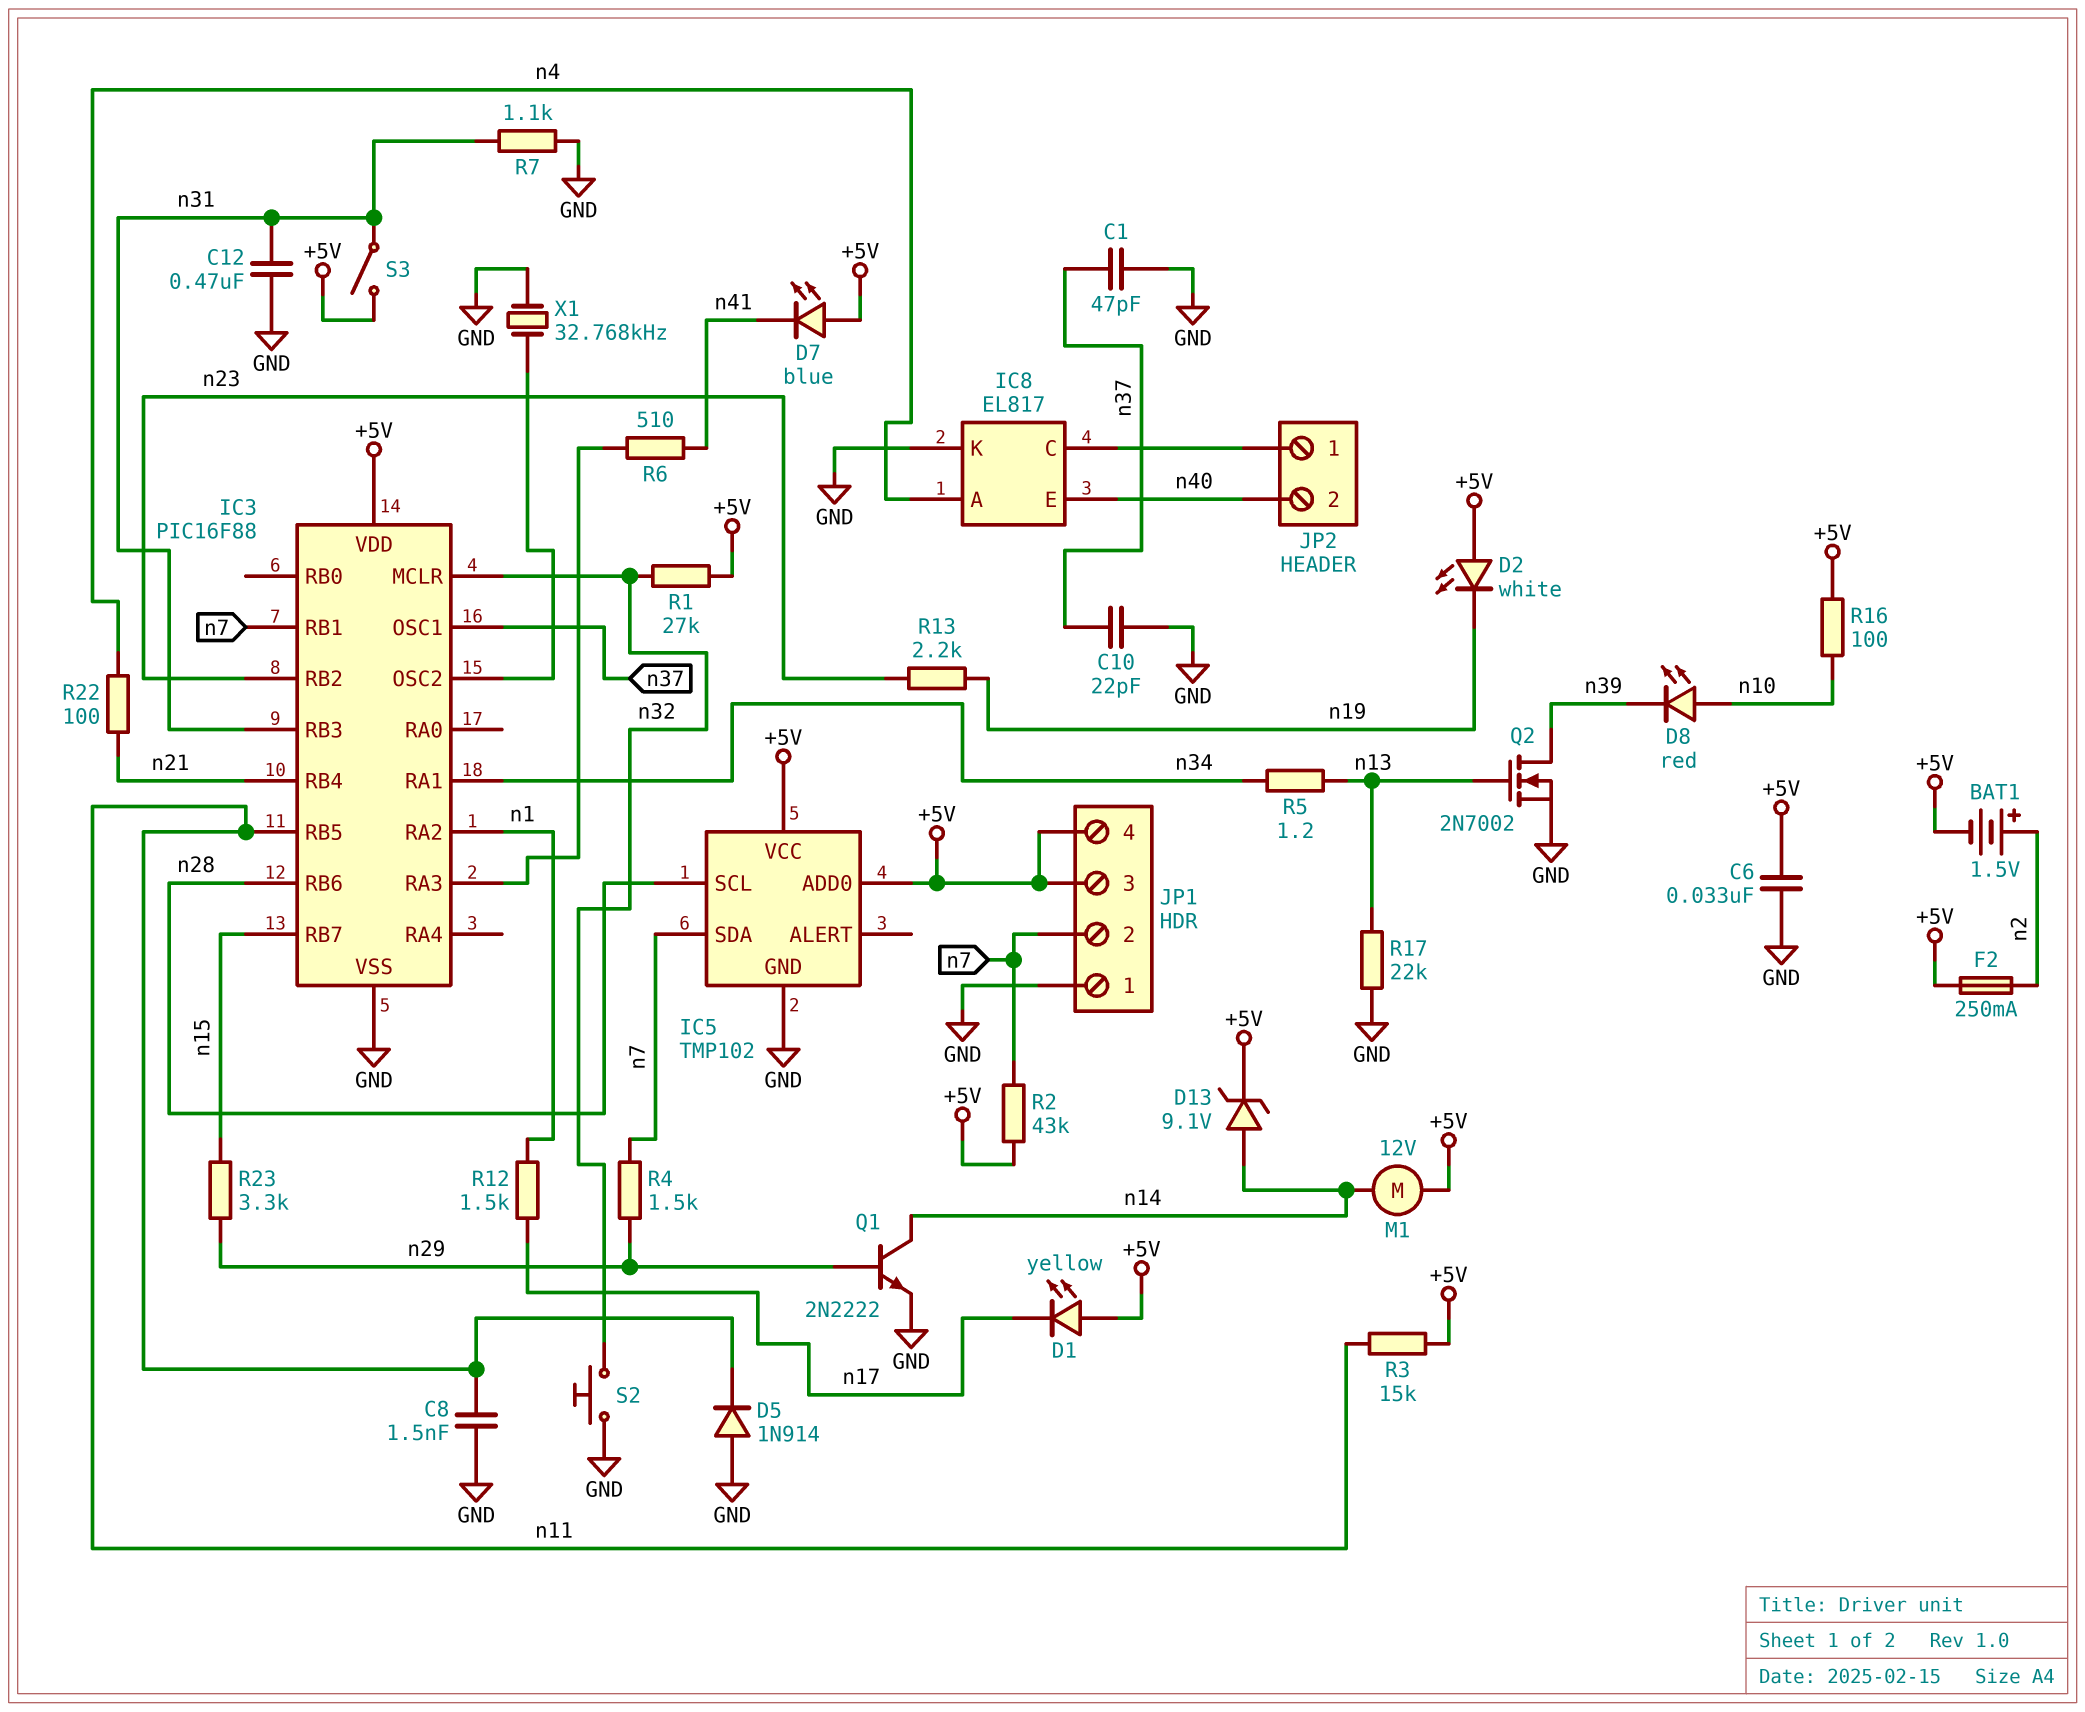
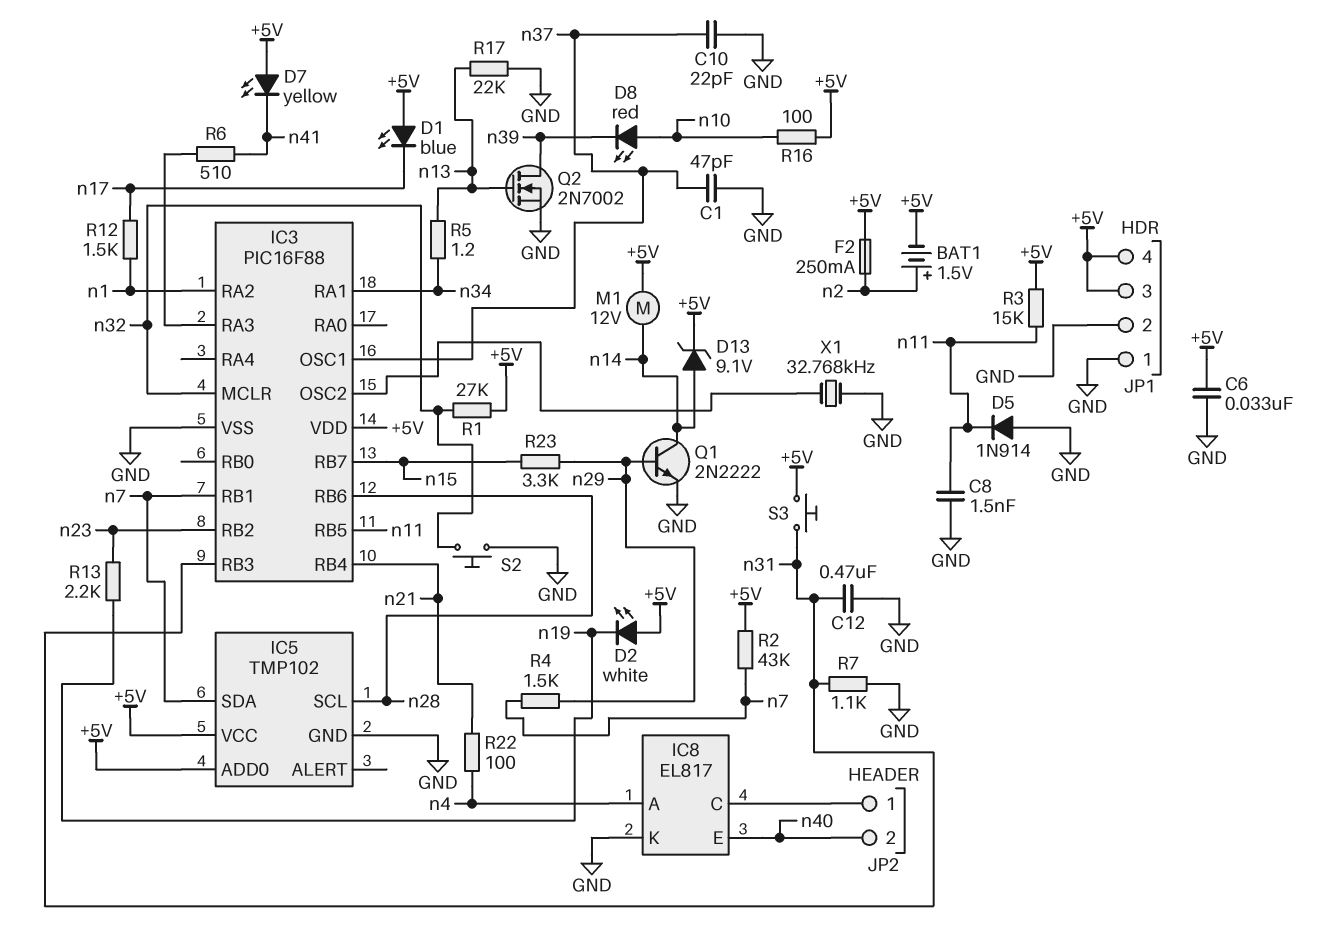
D1: LED yellow (A +5V, K n17) -> LED blue (A +5V, K n17)
D7: LED blue (A +5V, K n41) -> LED yellow (A +5V, K n41)
JP1 pin 2: n7 -> GND
S3: switch (+5V, n31) -> button (+5V, n31)

